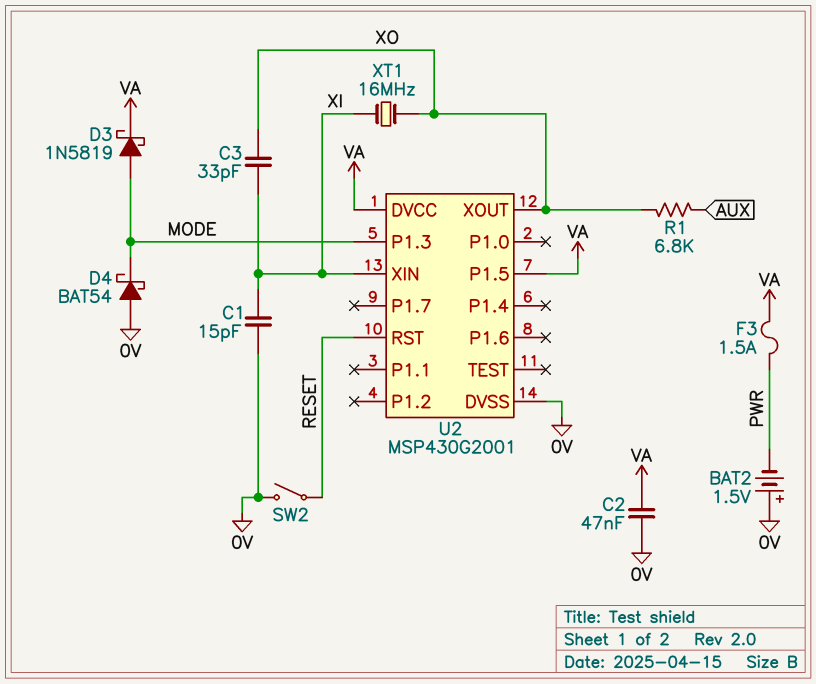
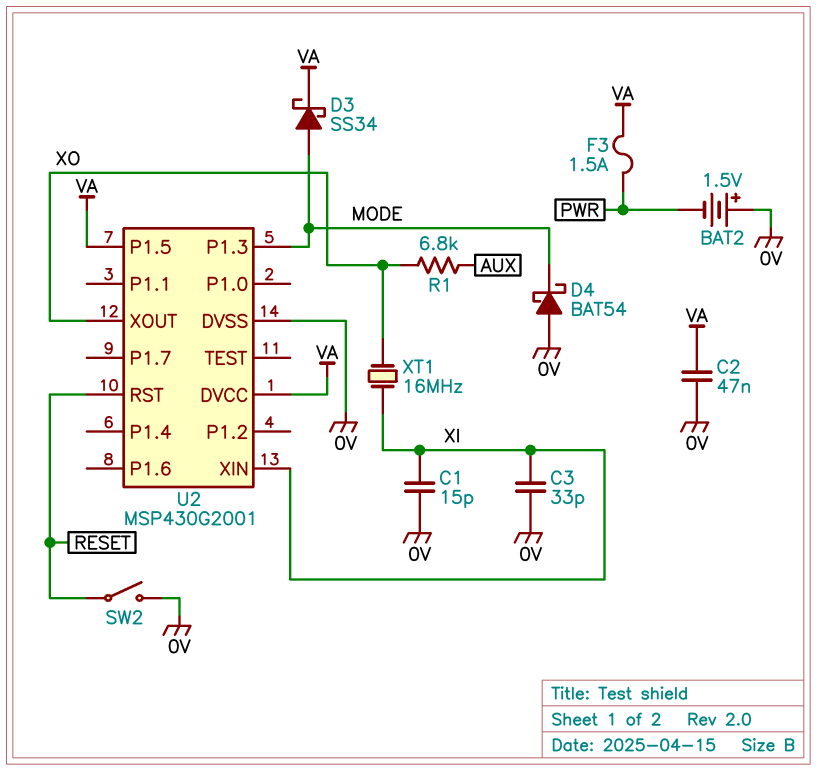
C3: 33pF (XI, XO) -> 33pF (0V, XI)
D3: schottky 1N5819 (A MODE, K VA) -> schottky SS34 (A MODE, K VA)

